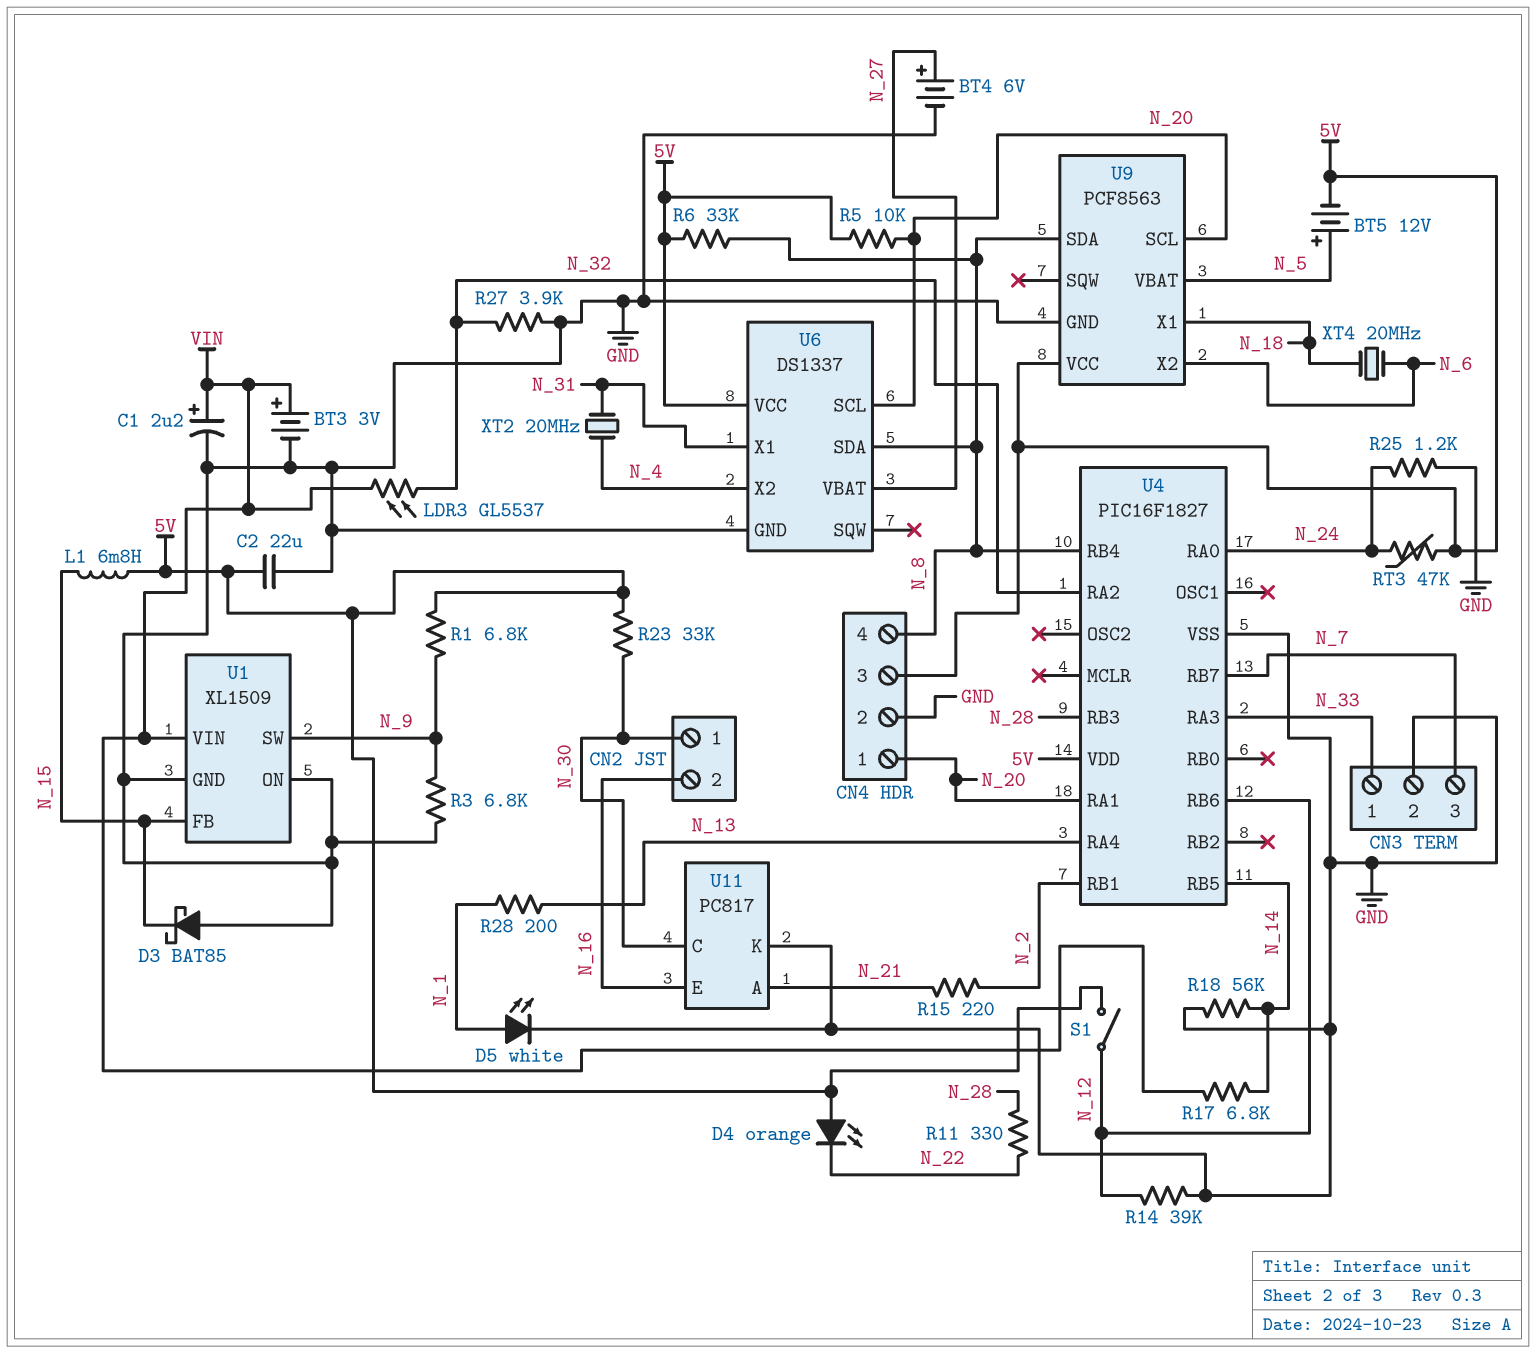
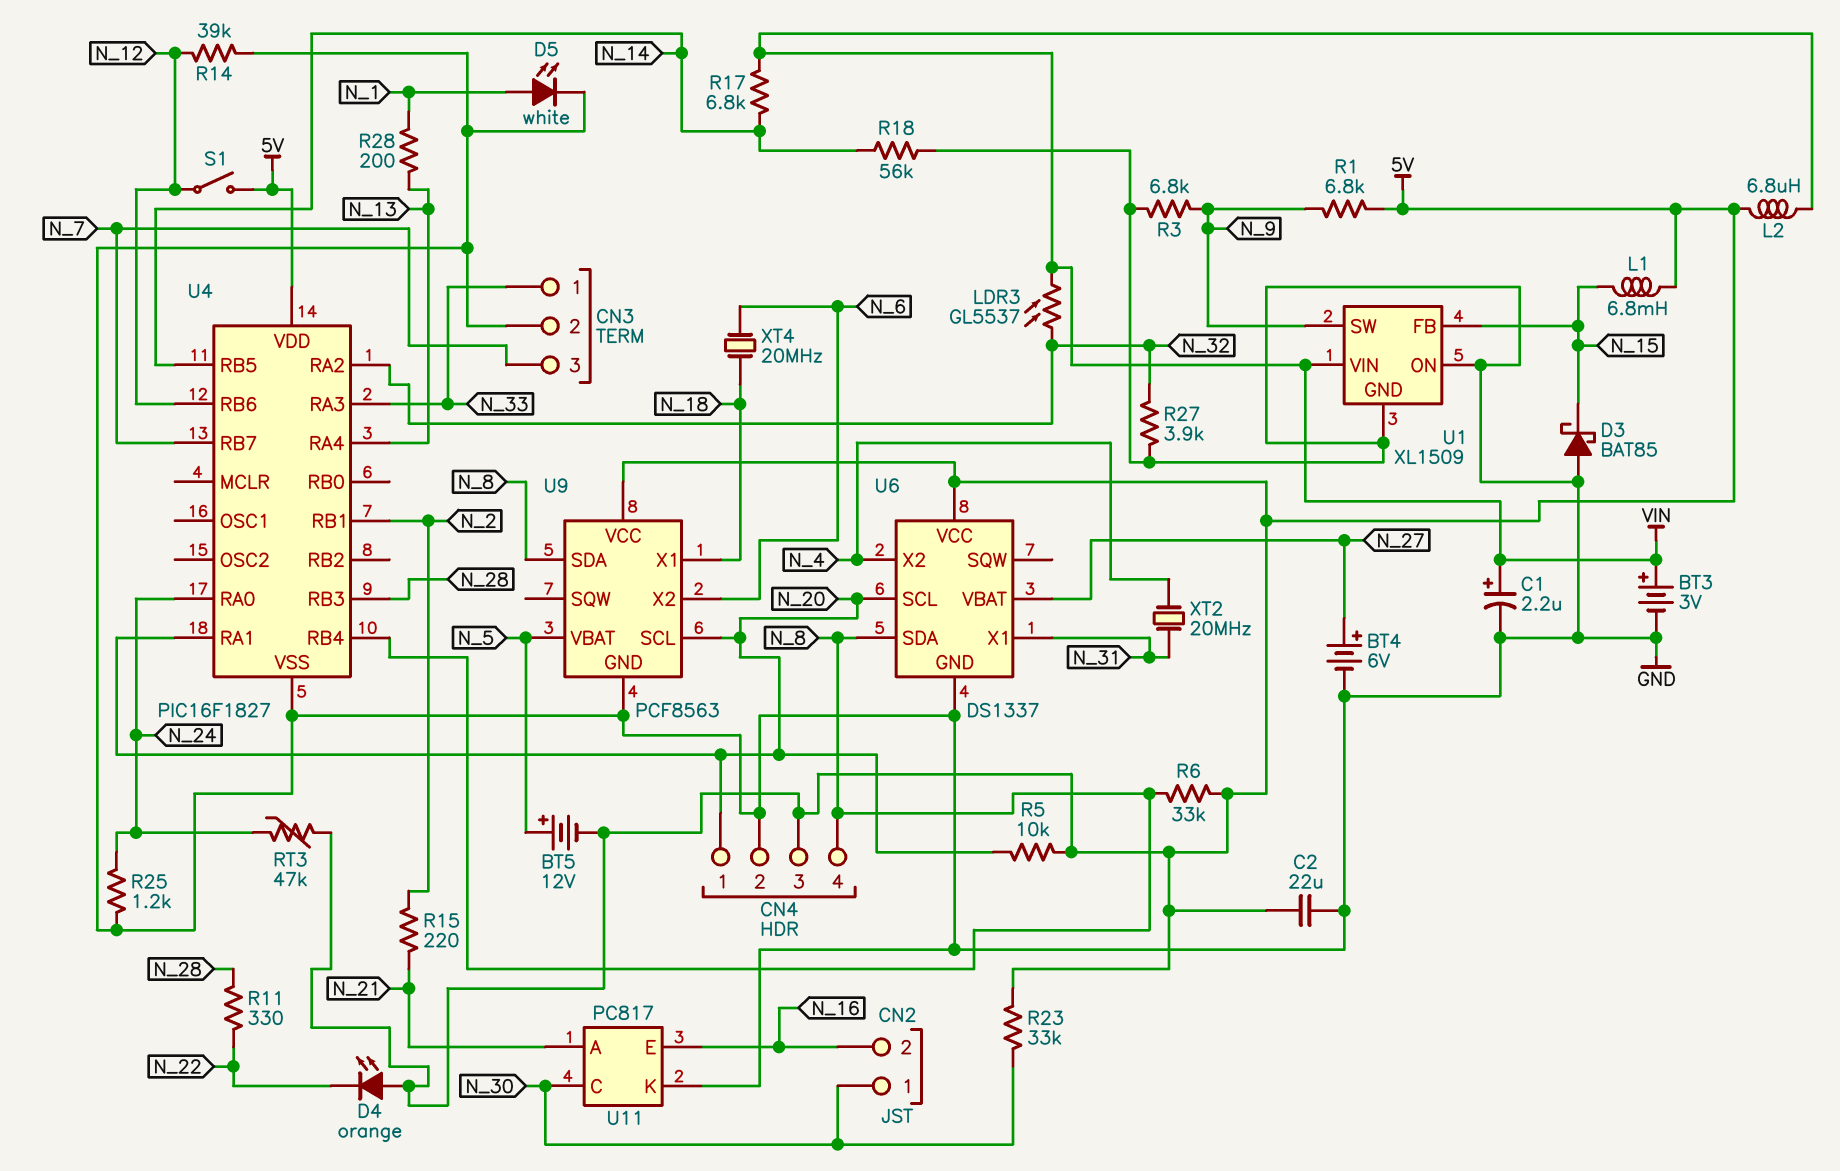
L2: none -> 6.8uH (5V, VIN)

